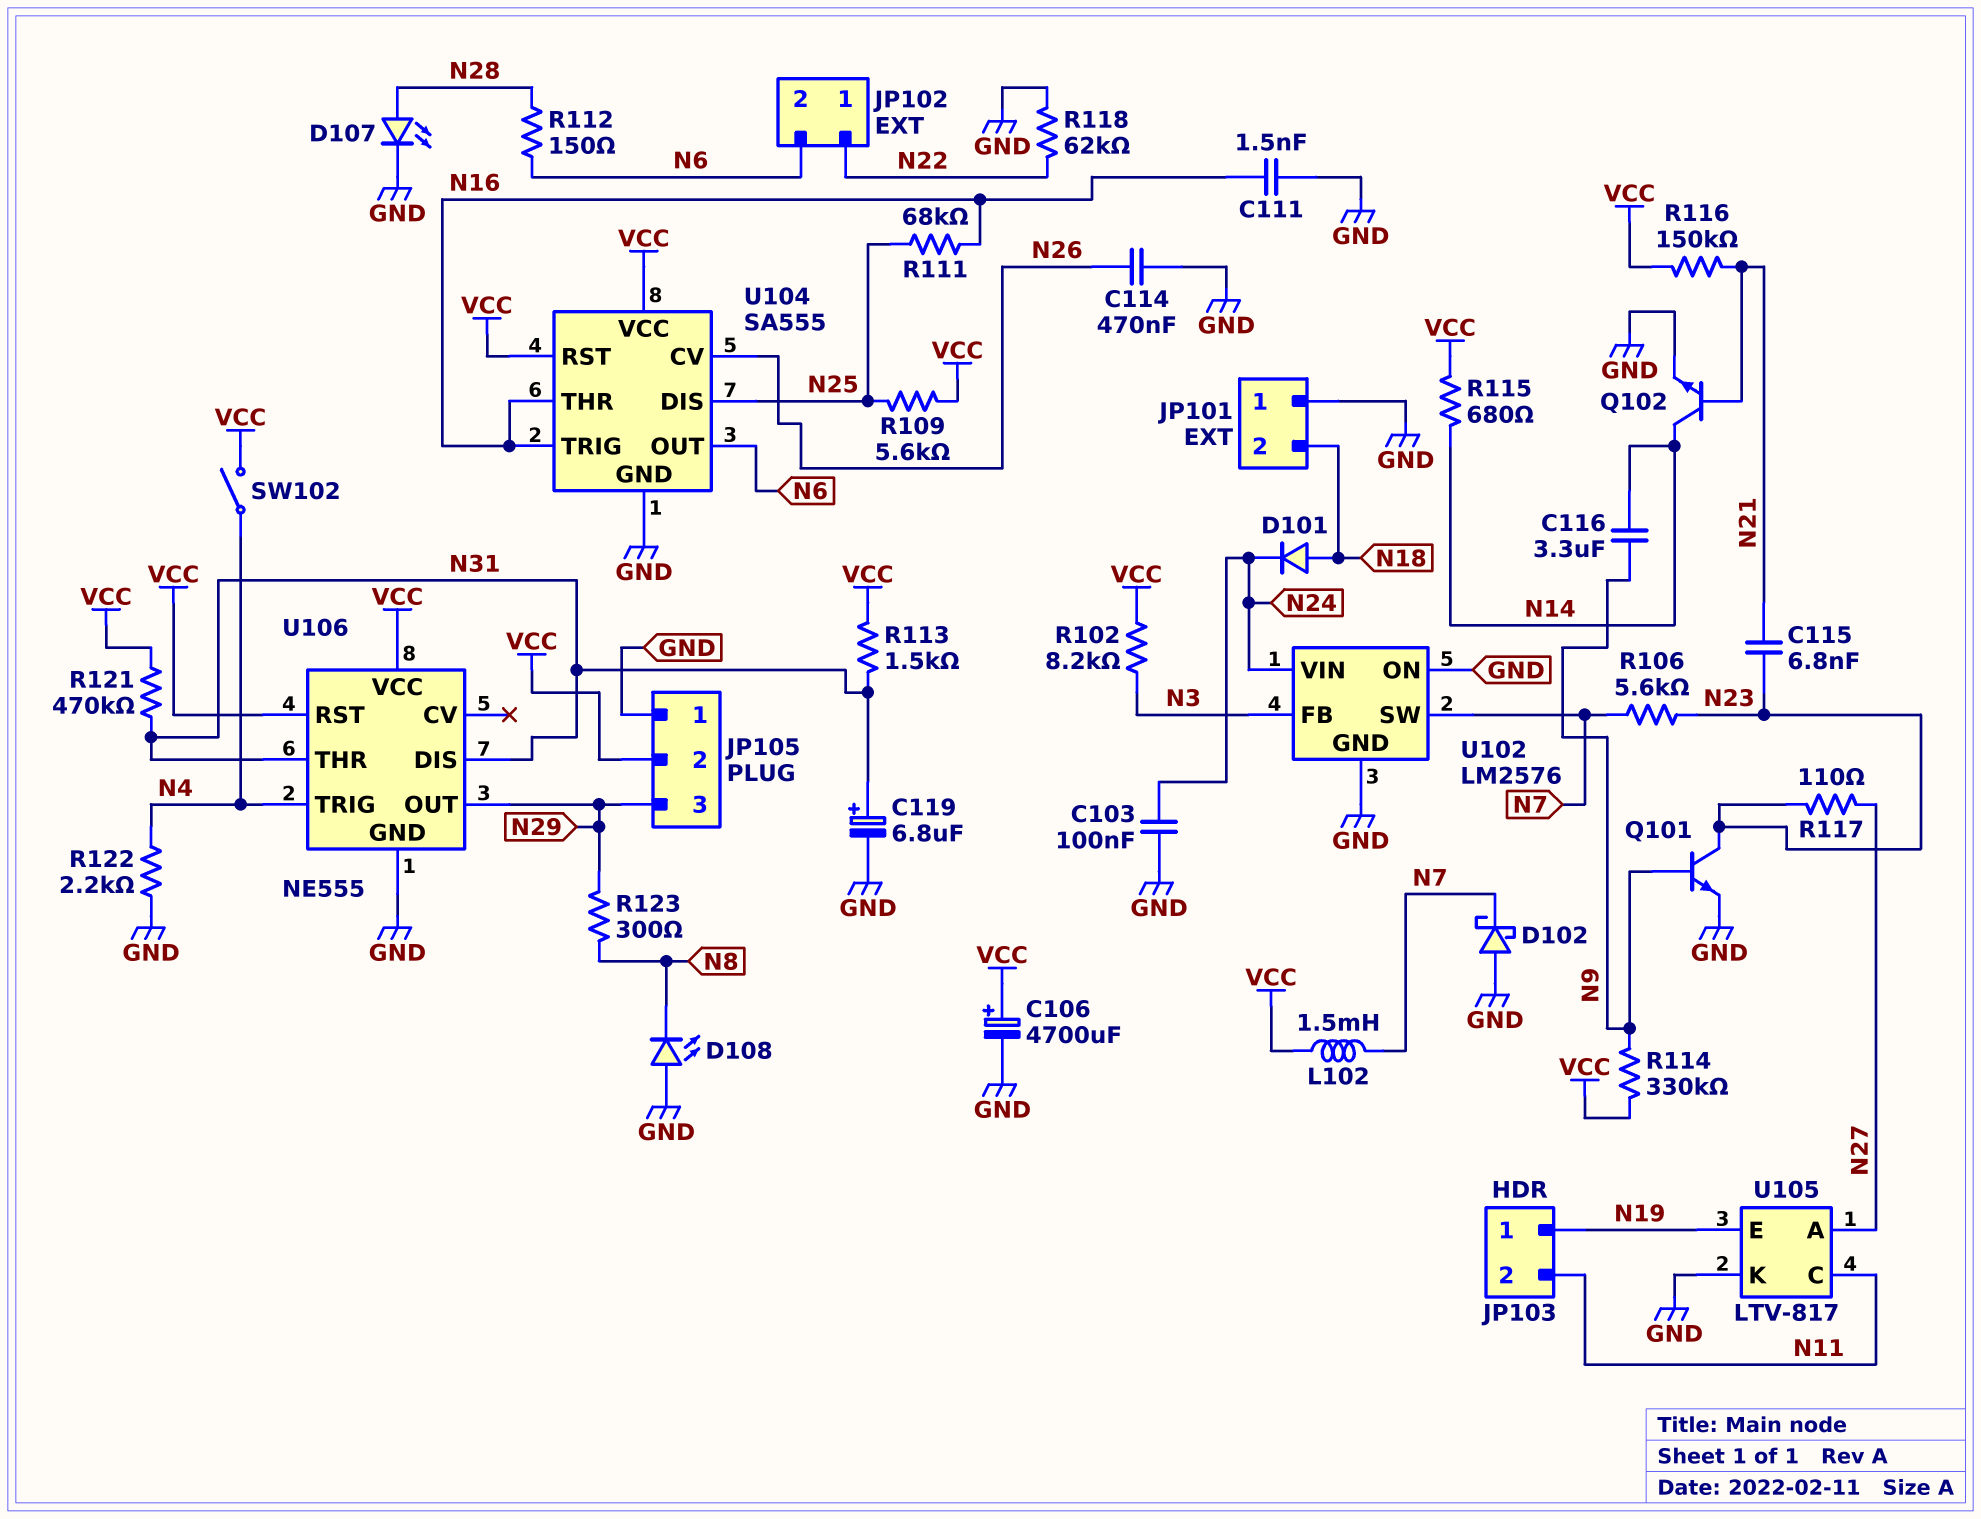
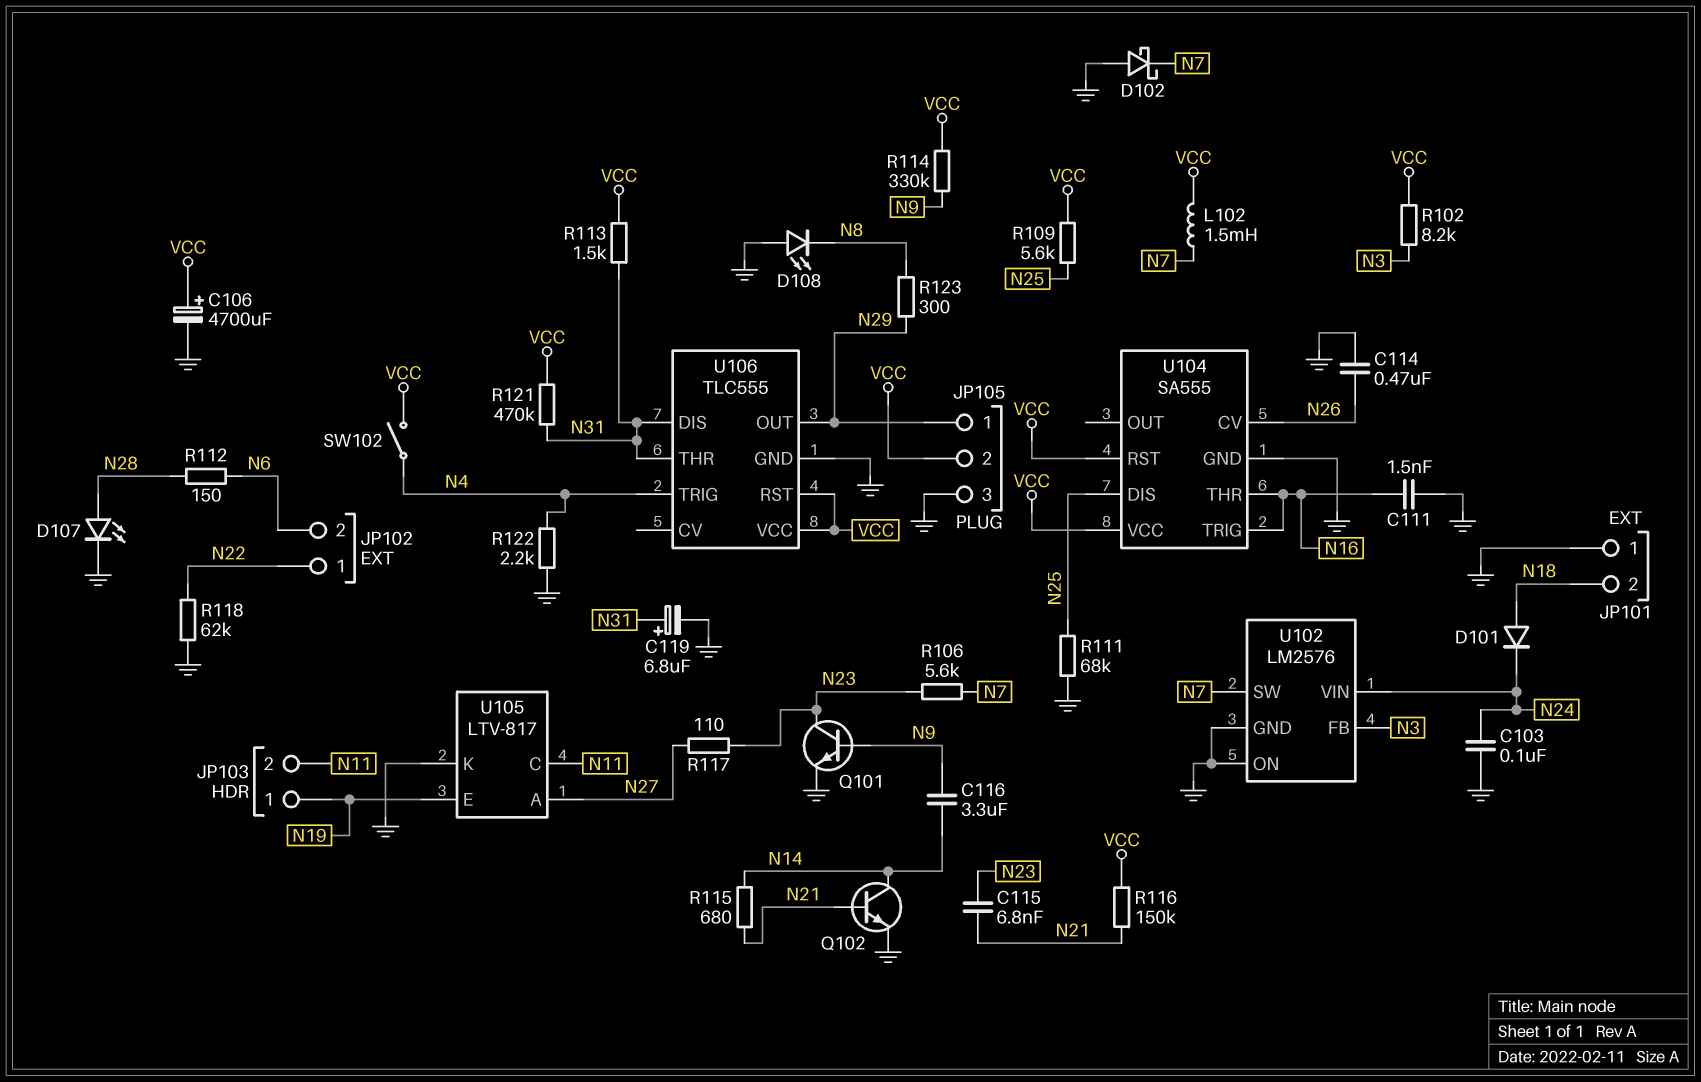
JP105 pin 1: GND -> N29
JP105 pin 3: N29 -> GND
R111: 68k (N16, N25) -> 68k (GND, N25)
R115: 680 (N14, VCC) -> 680 (N14, N21)
U104 pin OUT: N6 -> none
U106: NE555 -> TLC555

